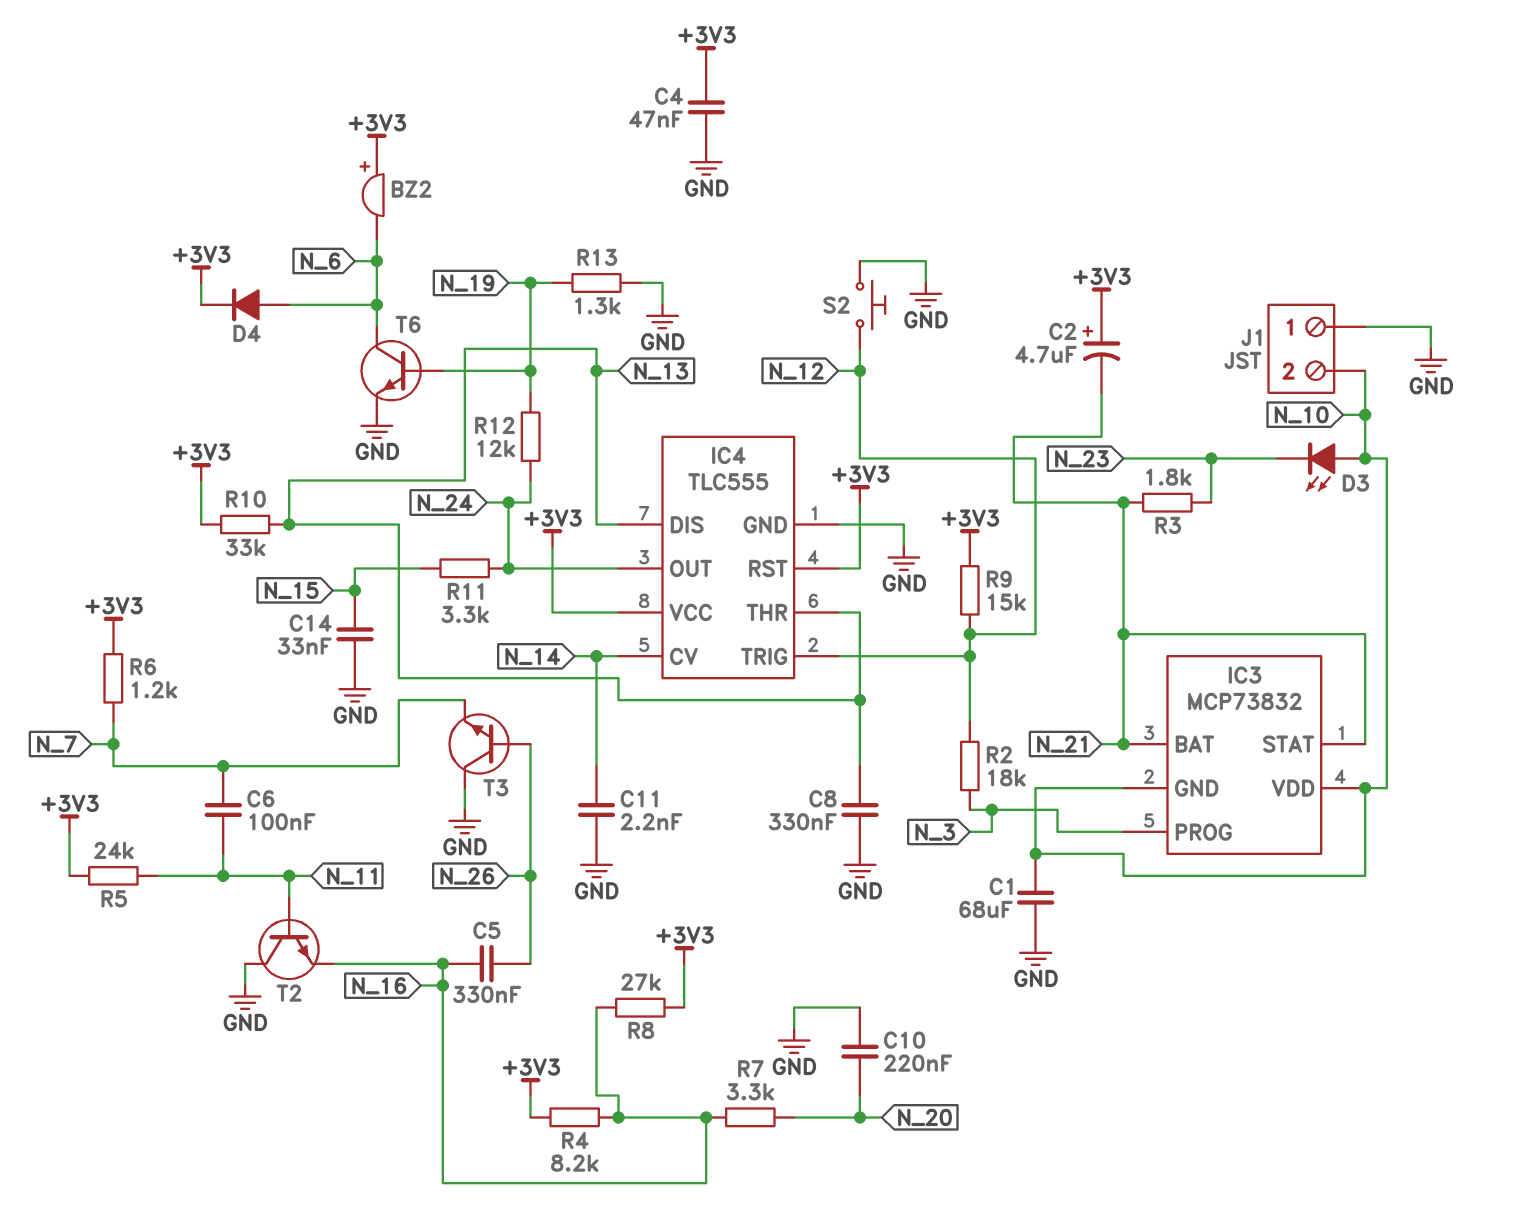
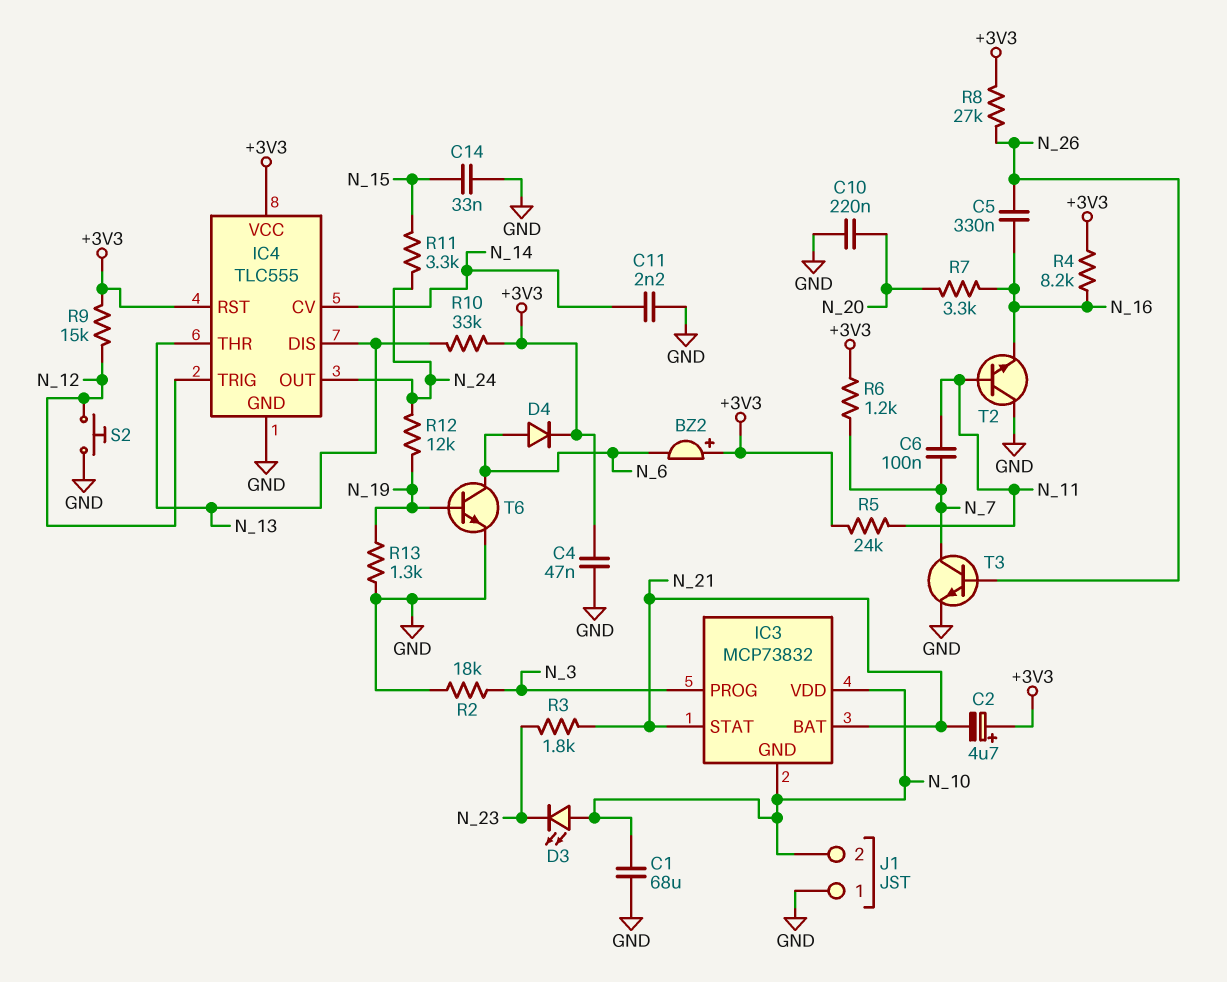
C8: 330nF (GND, N_13) -> none
R2: 18k (N_3, N_12) -> 18k (GND, N_3)
R8: 27k (+3V3, N_16) -> 27k (+3V3, N_26)
T3: NPN (B N_26, C GND, E N_7) -> NPN (B N_26, C N_7, E GND)

